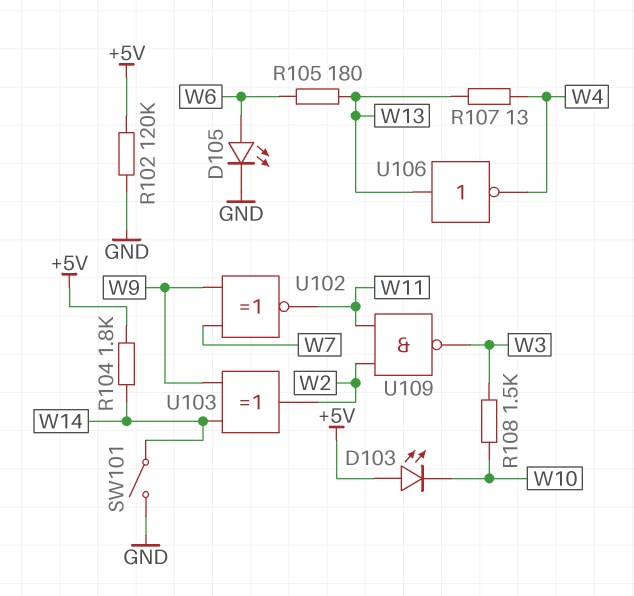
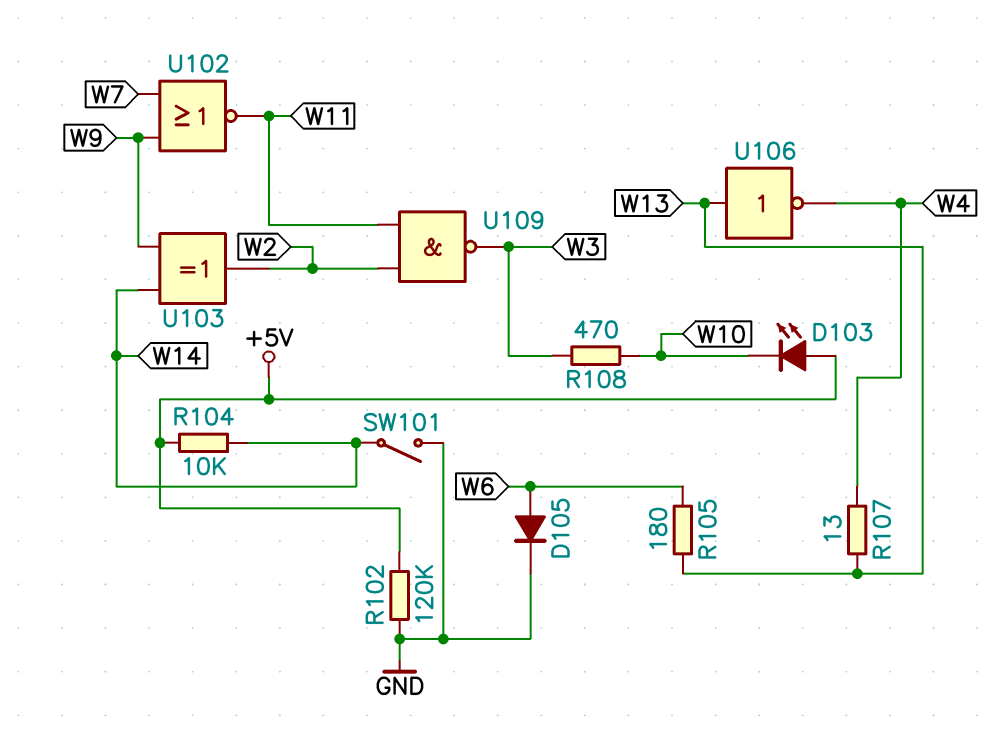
D105: LED (A W6, K GND) -> diode (A W6, K GND)
R104: 1.8k (+5V, W14) -> 10k (+5V, W14)
R108: 1.5k (W3, W10) -> 470 (W3, W10)
U102: XNOR (in W7, in W9, out W11) -> NOR (in W7, in W9, out W11)

